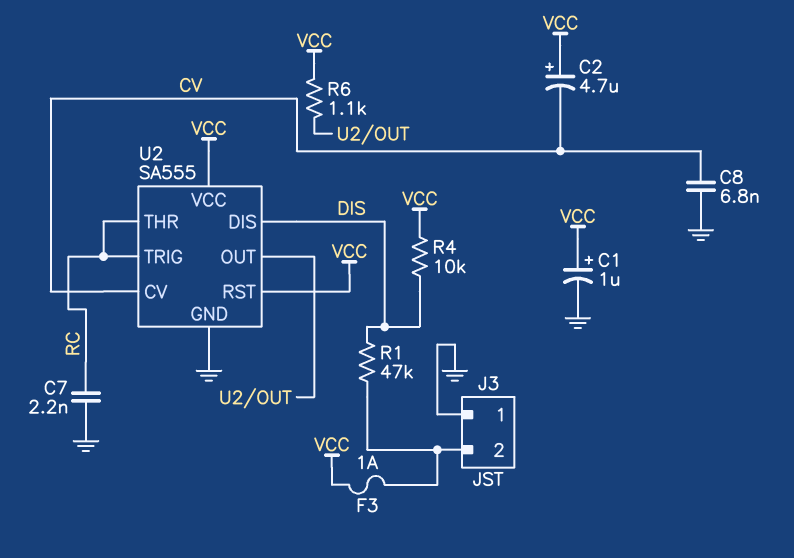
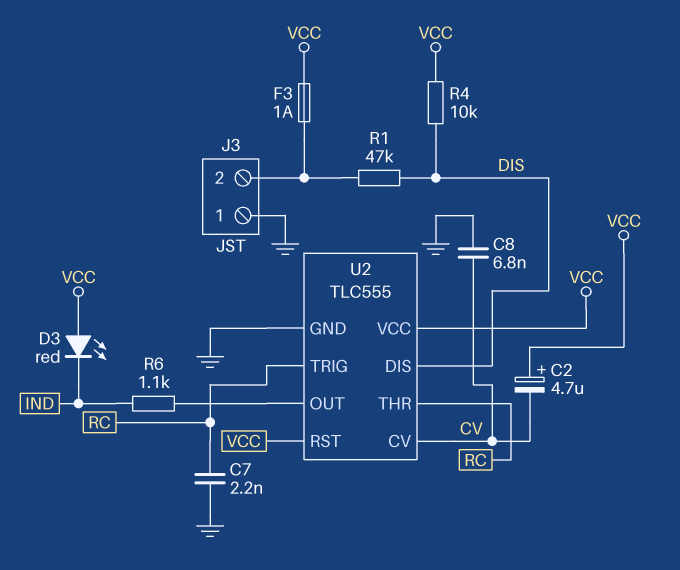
C1: 1uF (plus VCC, minus GND) -> none
D3: none -> LED red (A VCC, K IND)
R6: 1.1k (U2/OUT, VCC) -> 1.1k (IND, U2/OUT)
U2: SA555 -> TLC555

